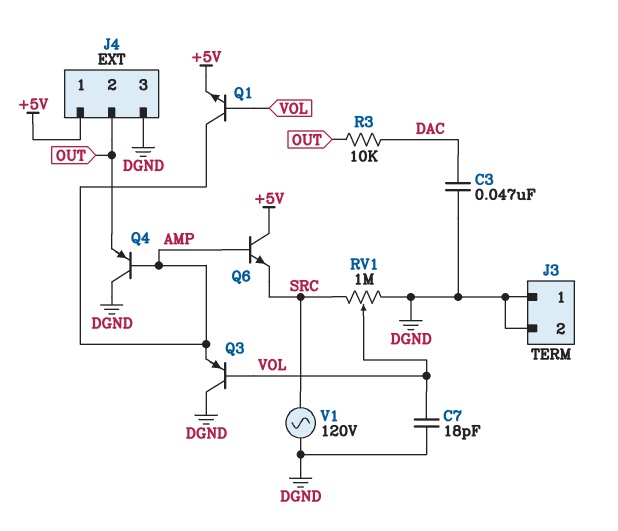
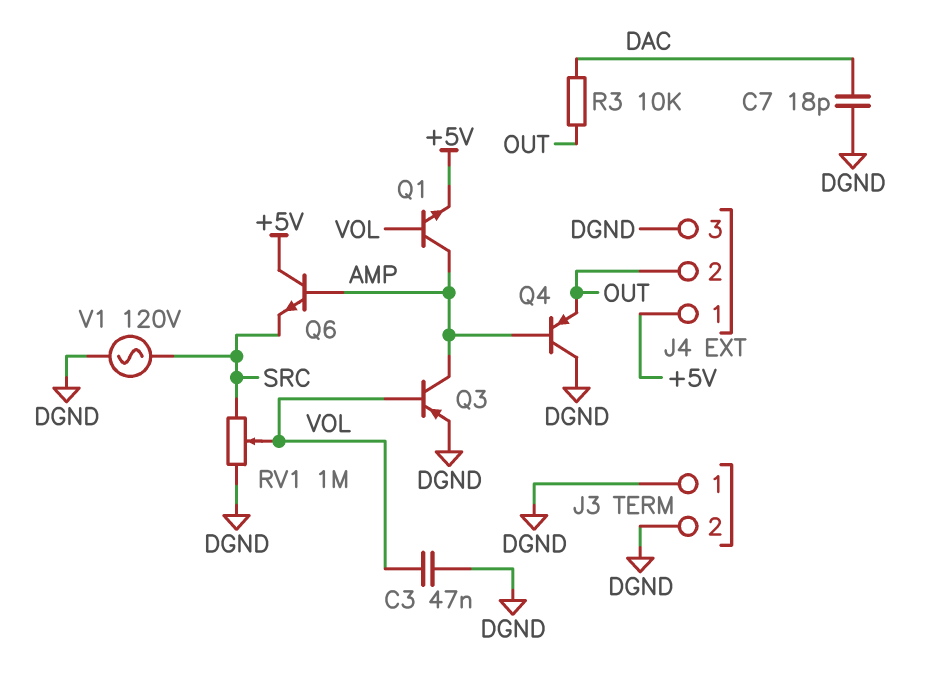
C3: 47nF (DAC, DGND) -> 47nF (DGND, VOL)
C7: 18pF (DGND, VOL) -> 18pF (DAC, DGND)
Q3: PNP (B VOL, C DGND, E AMP) -> PNP (B VOL, C AMP, E DGND)

